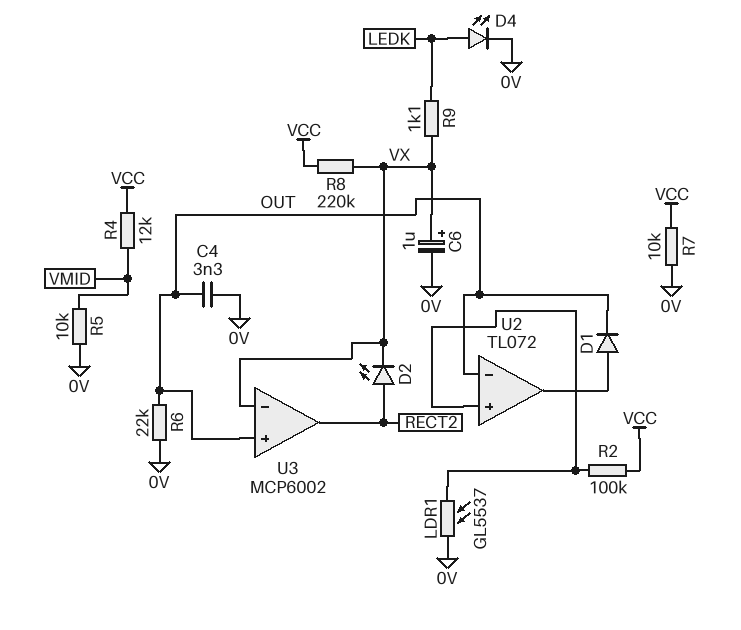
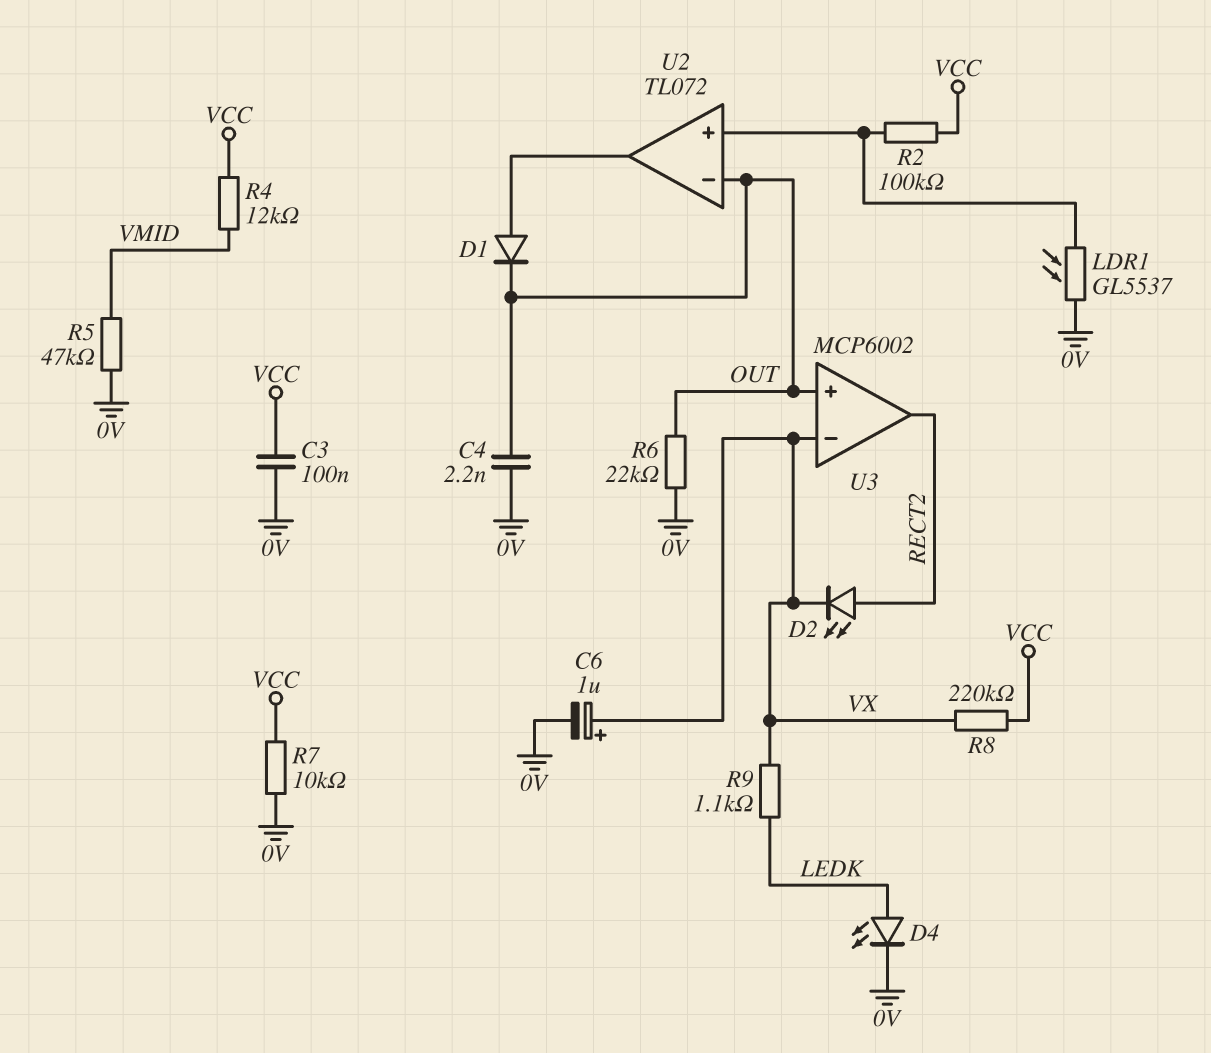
C3: none -> 100nF (0V, VCC)
C4: 3.3nF (0V, OUT) -> 2.2nF (0V, OUT)
R5: 10k (0V, VMID) -> 47k (0V, VMID)

